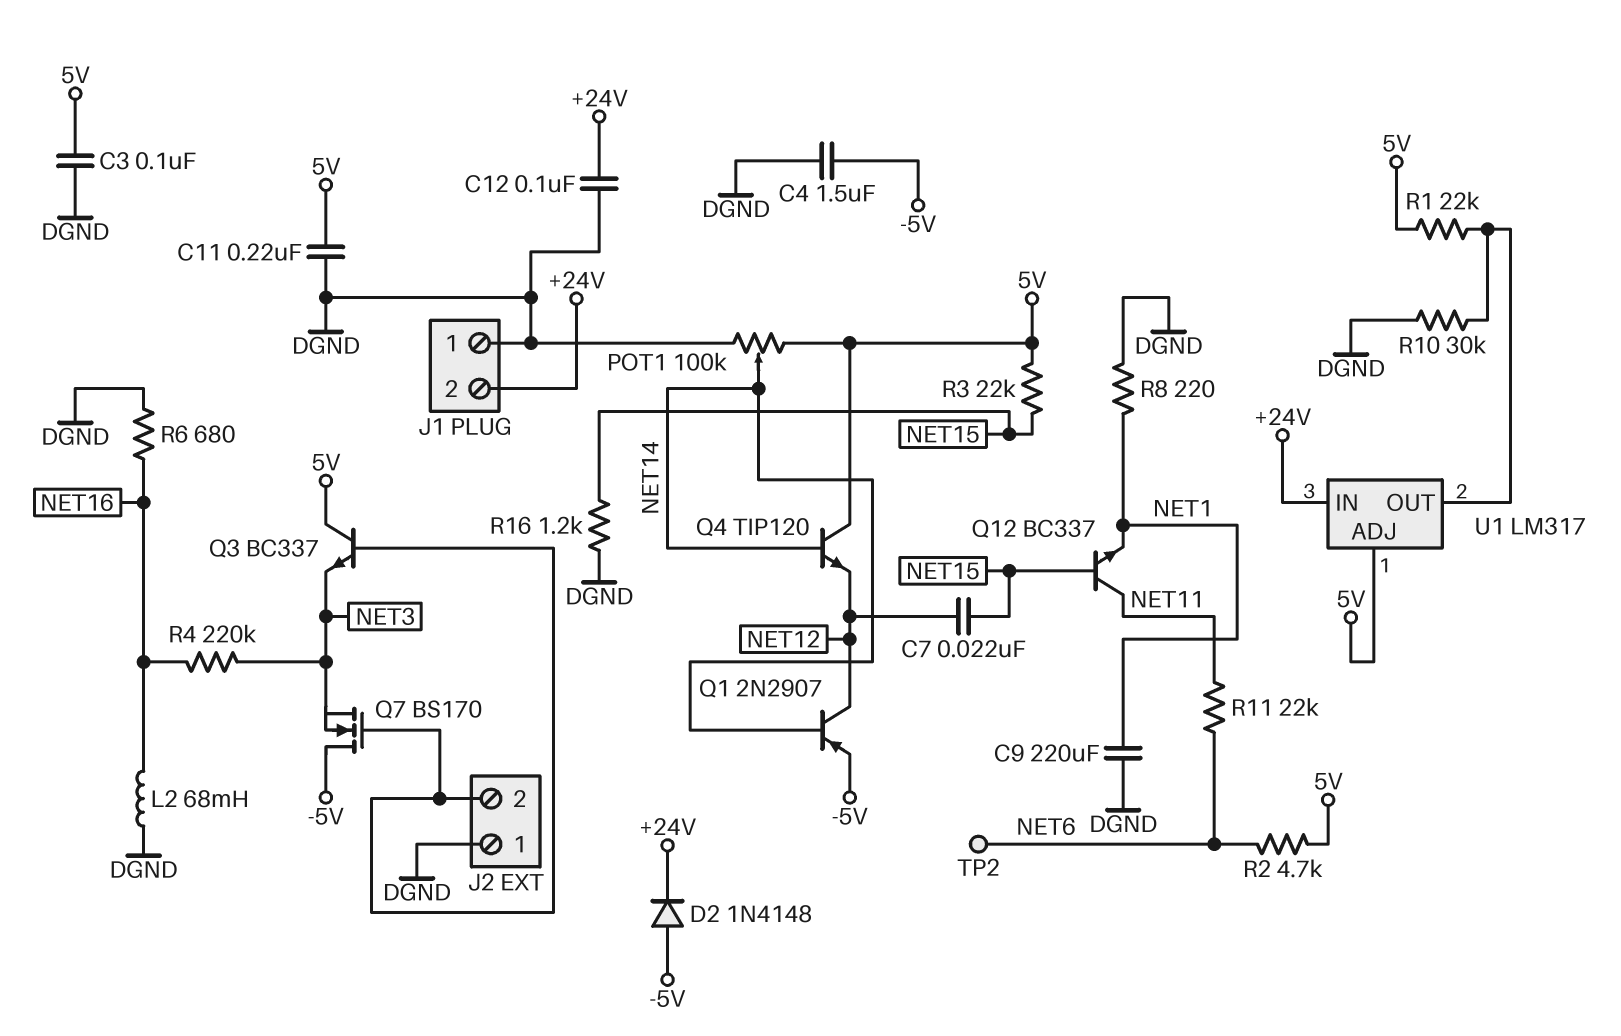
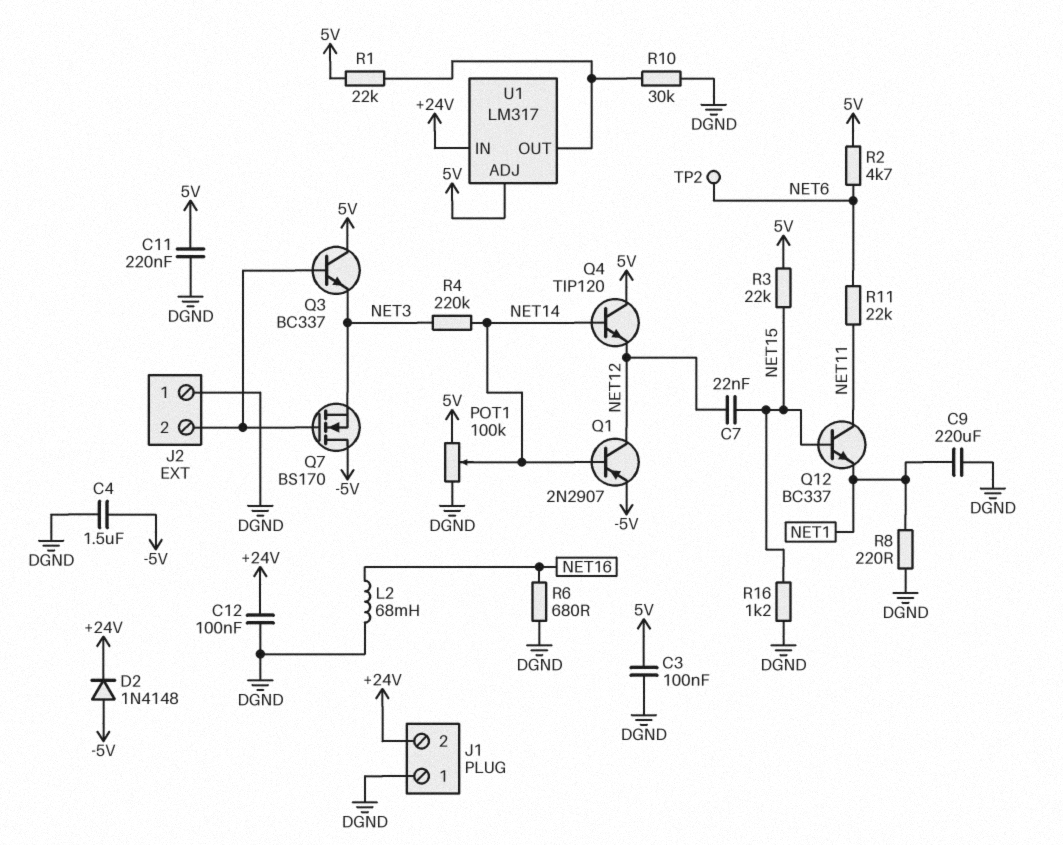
R4: 220k (NET3, NET16) -> 220k (NET3, NET14)

